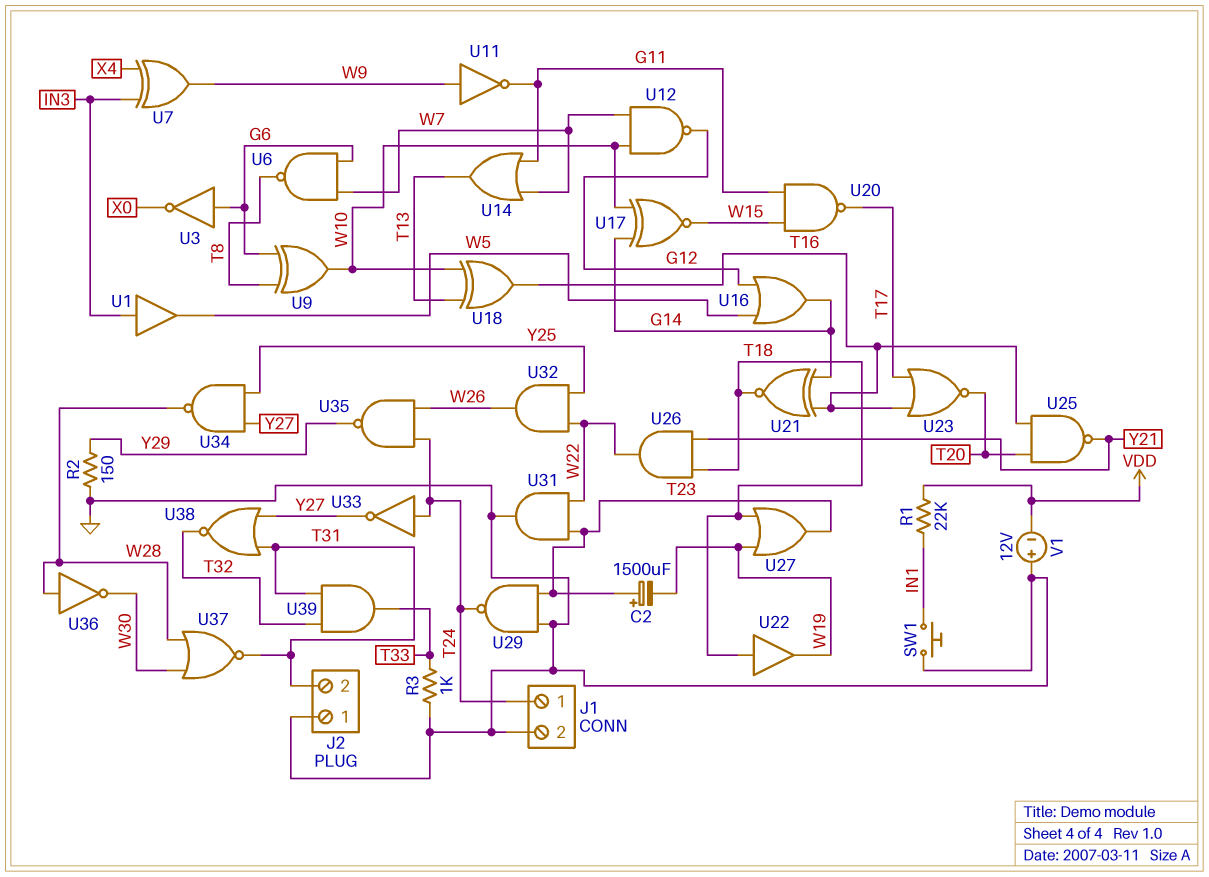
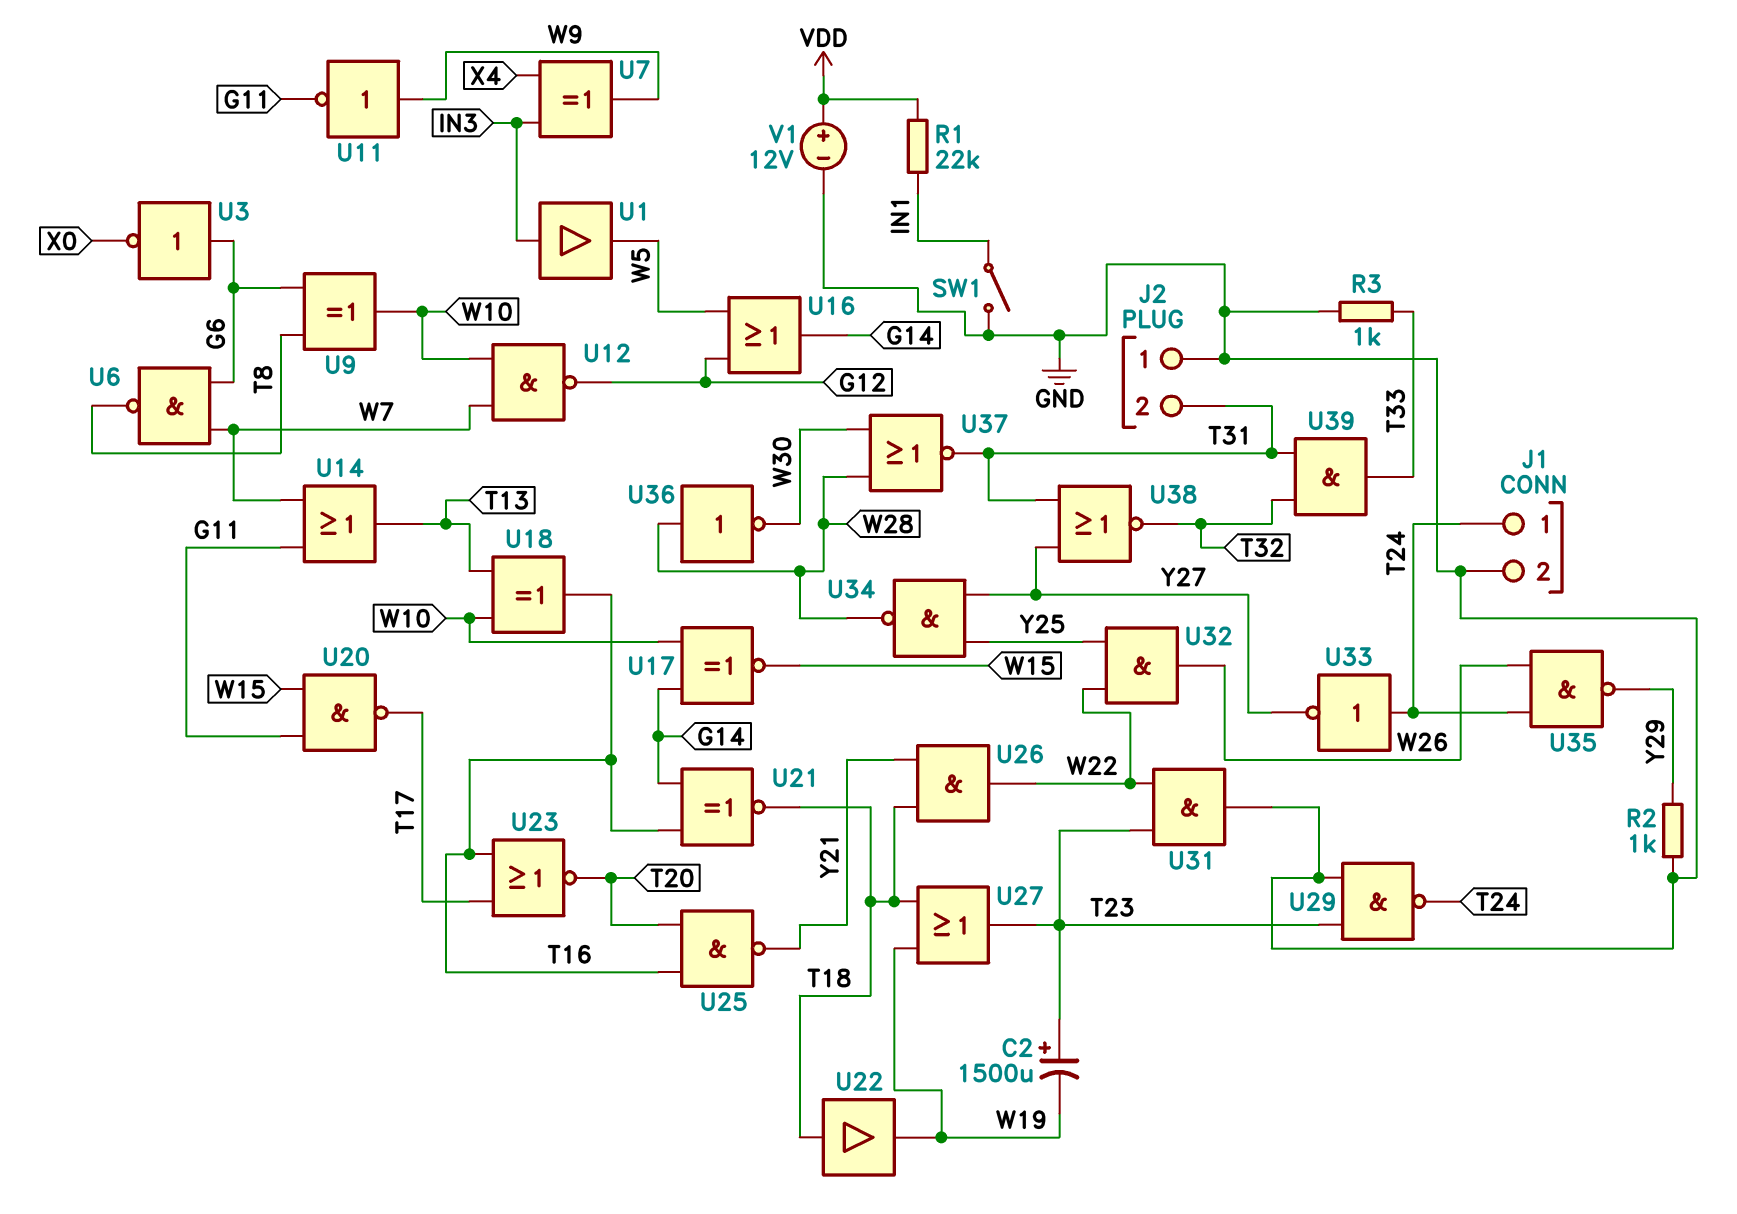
R2: 150 (GND, Y29) -> 1k (GND, Y29)
SW1: button (GND, IN1) -> switch (GND, IN1)
V1: 12V (plus GND, minus VDD) -> 12V (plus VDD, minus GND)

